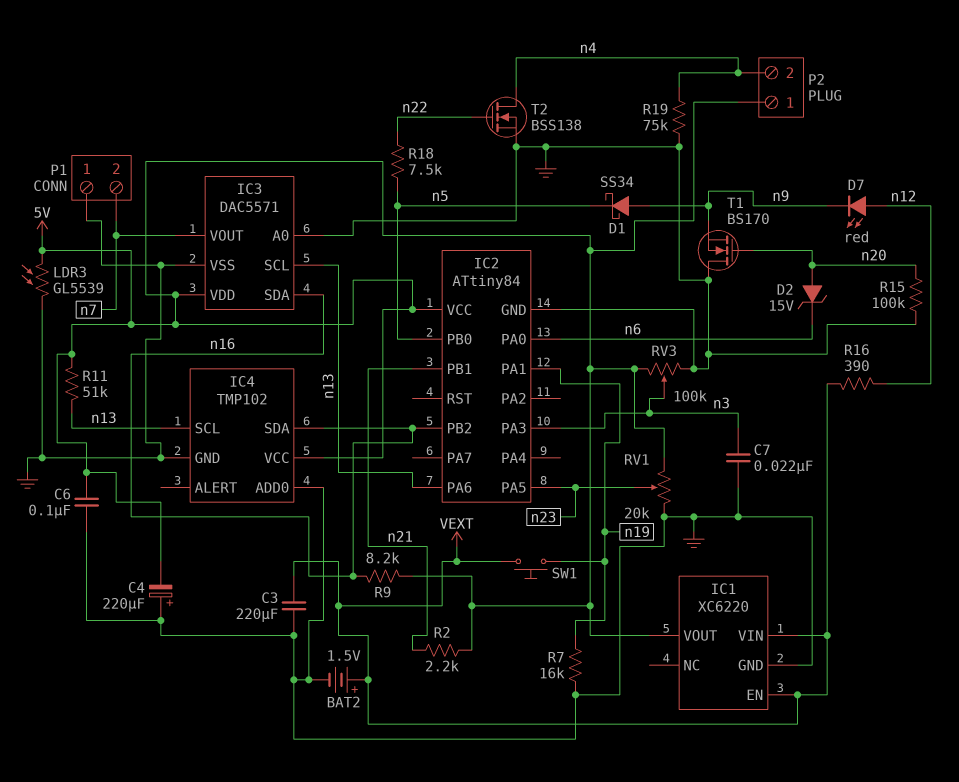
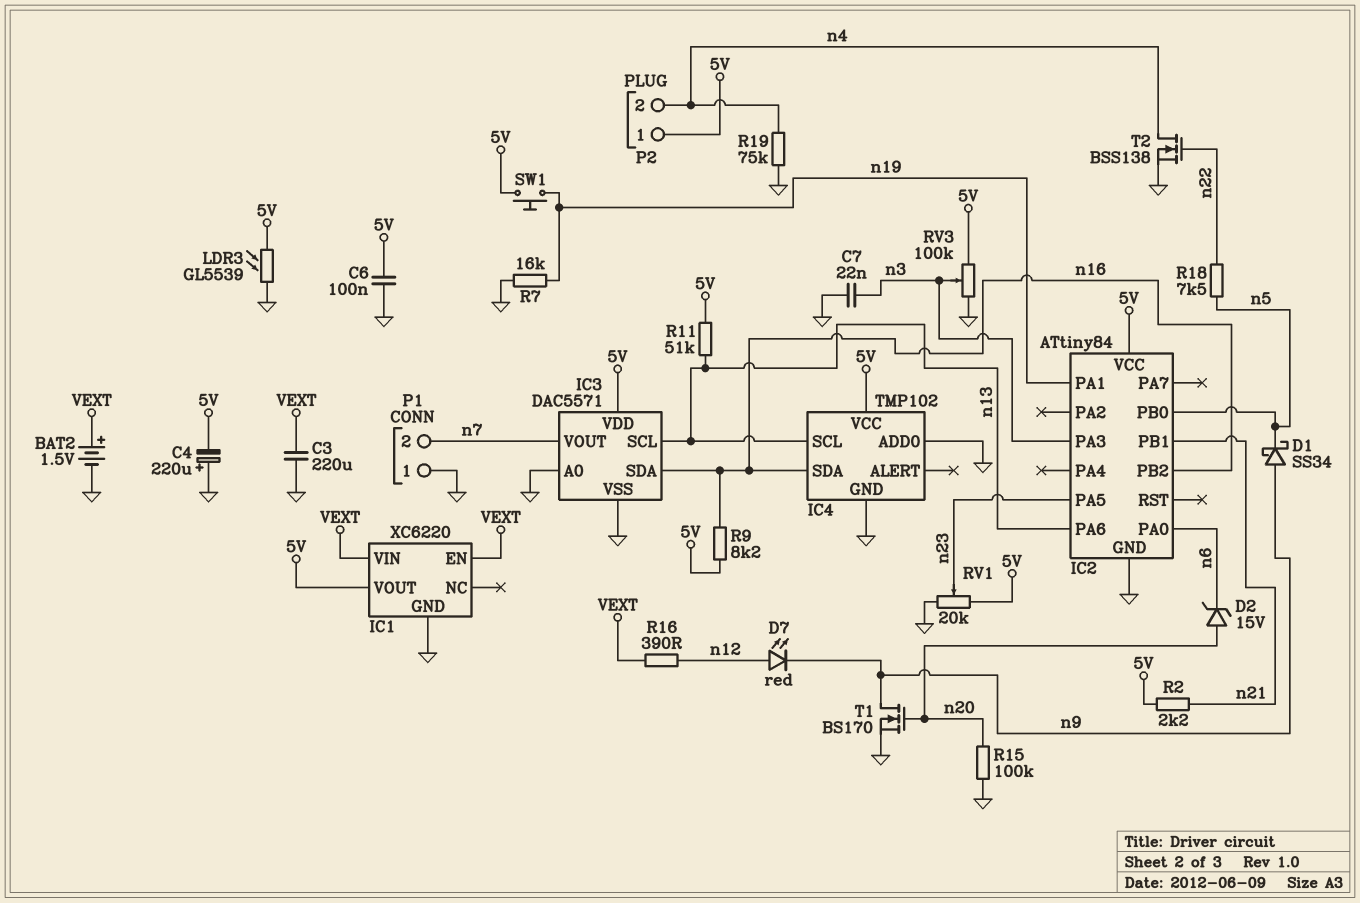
SW1: button (VEXT, n19) -> button (5V, n19)
T1: NMOS BS170 (G n20, D GND, S n9) -> NMOS BS170 (G n20, D n9, S GND)

